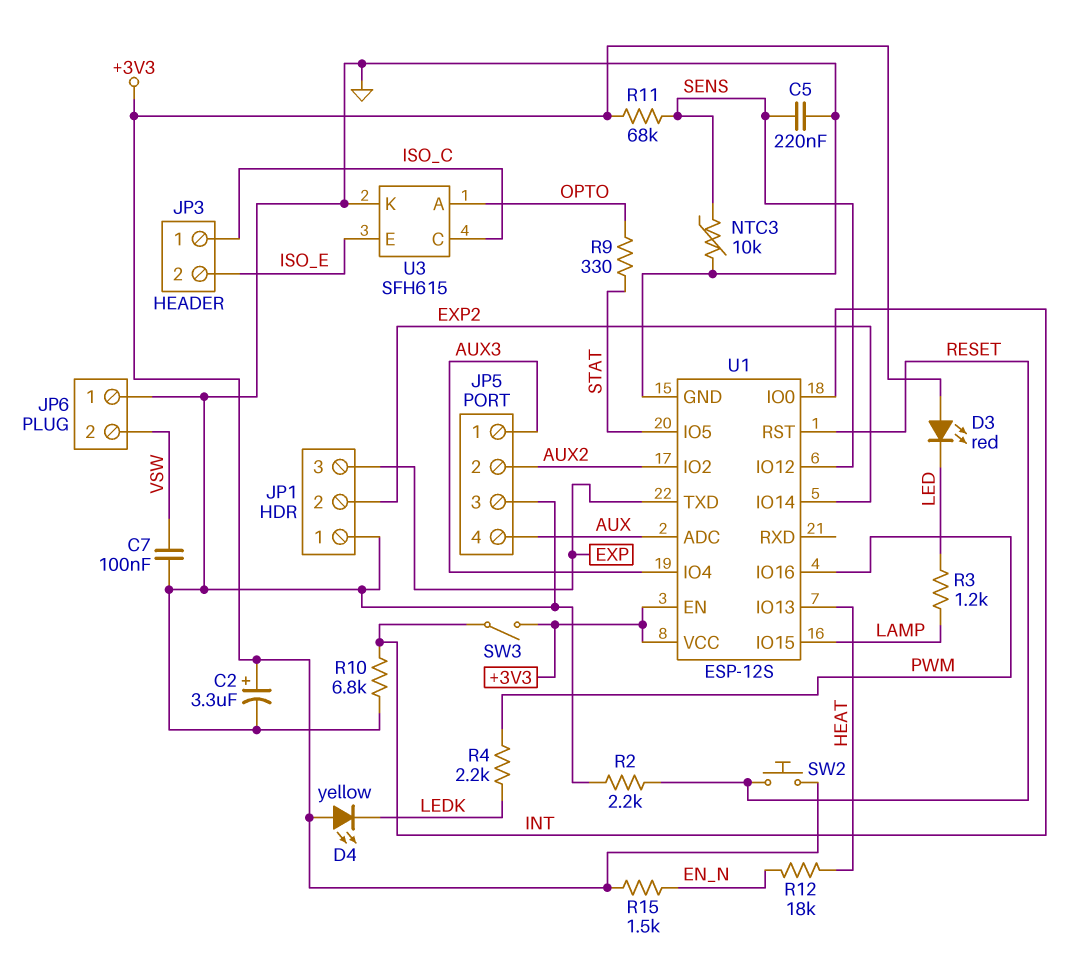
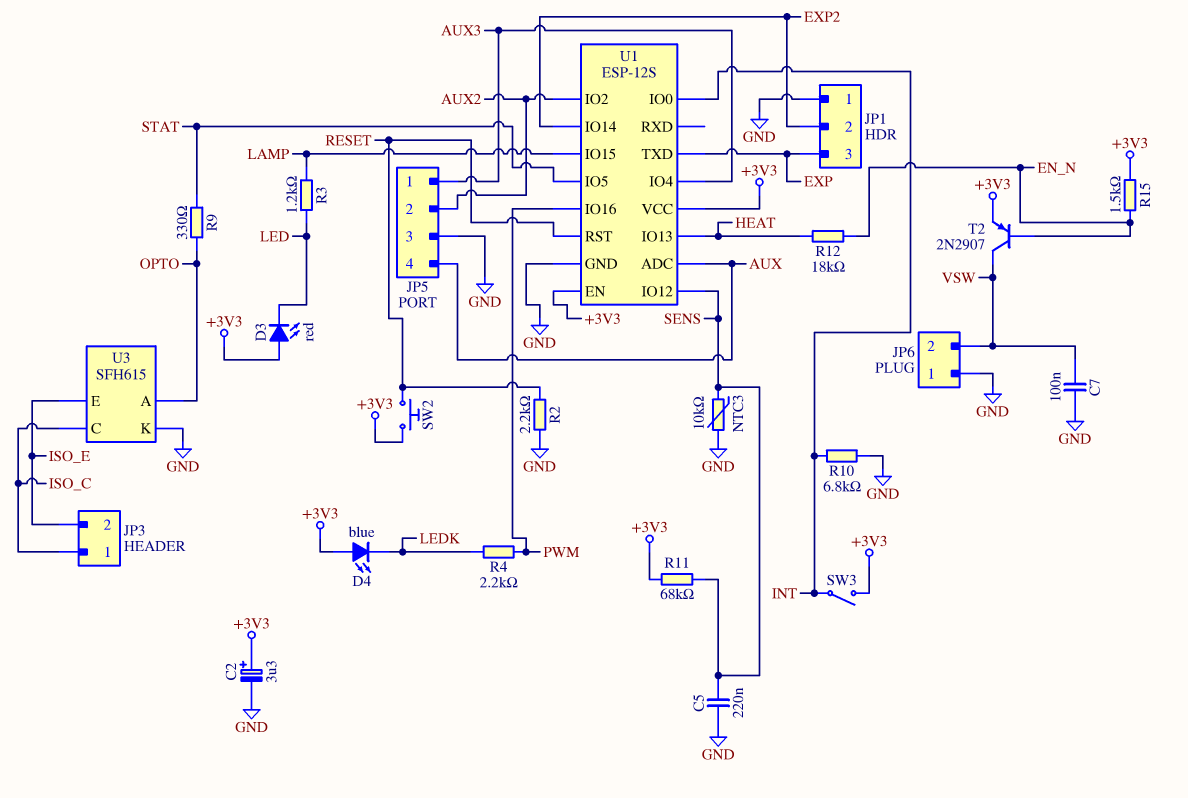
D4: LED yellow (A +3V3, K LEDK) -> LED blue (A +3V3, K LEDK)
T2: none -> PNP 2N2907 (B EN_N, C VSW, E +3V3)

